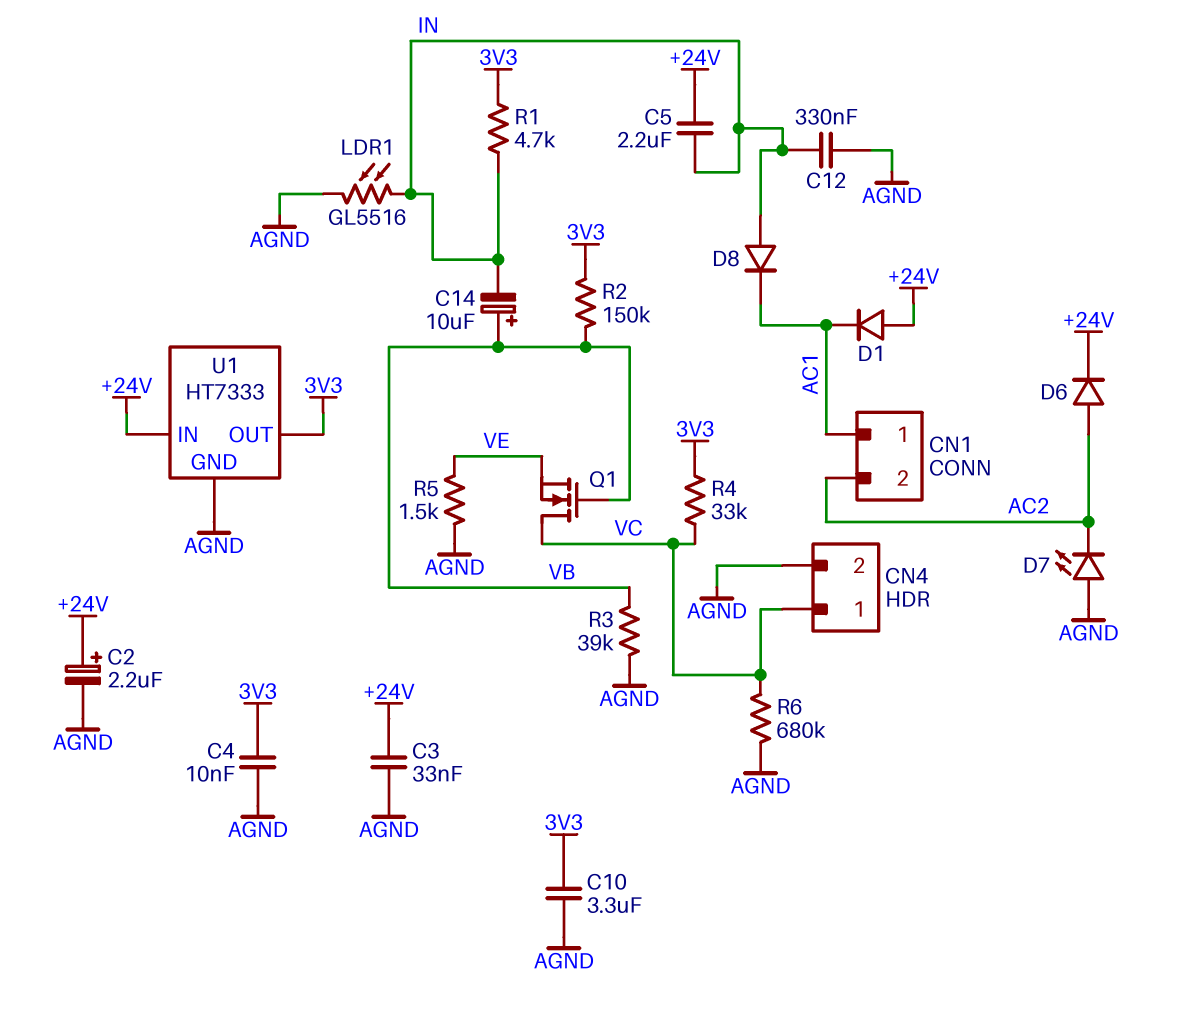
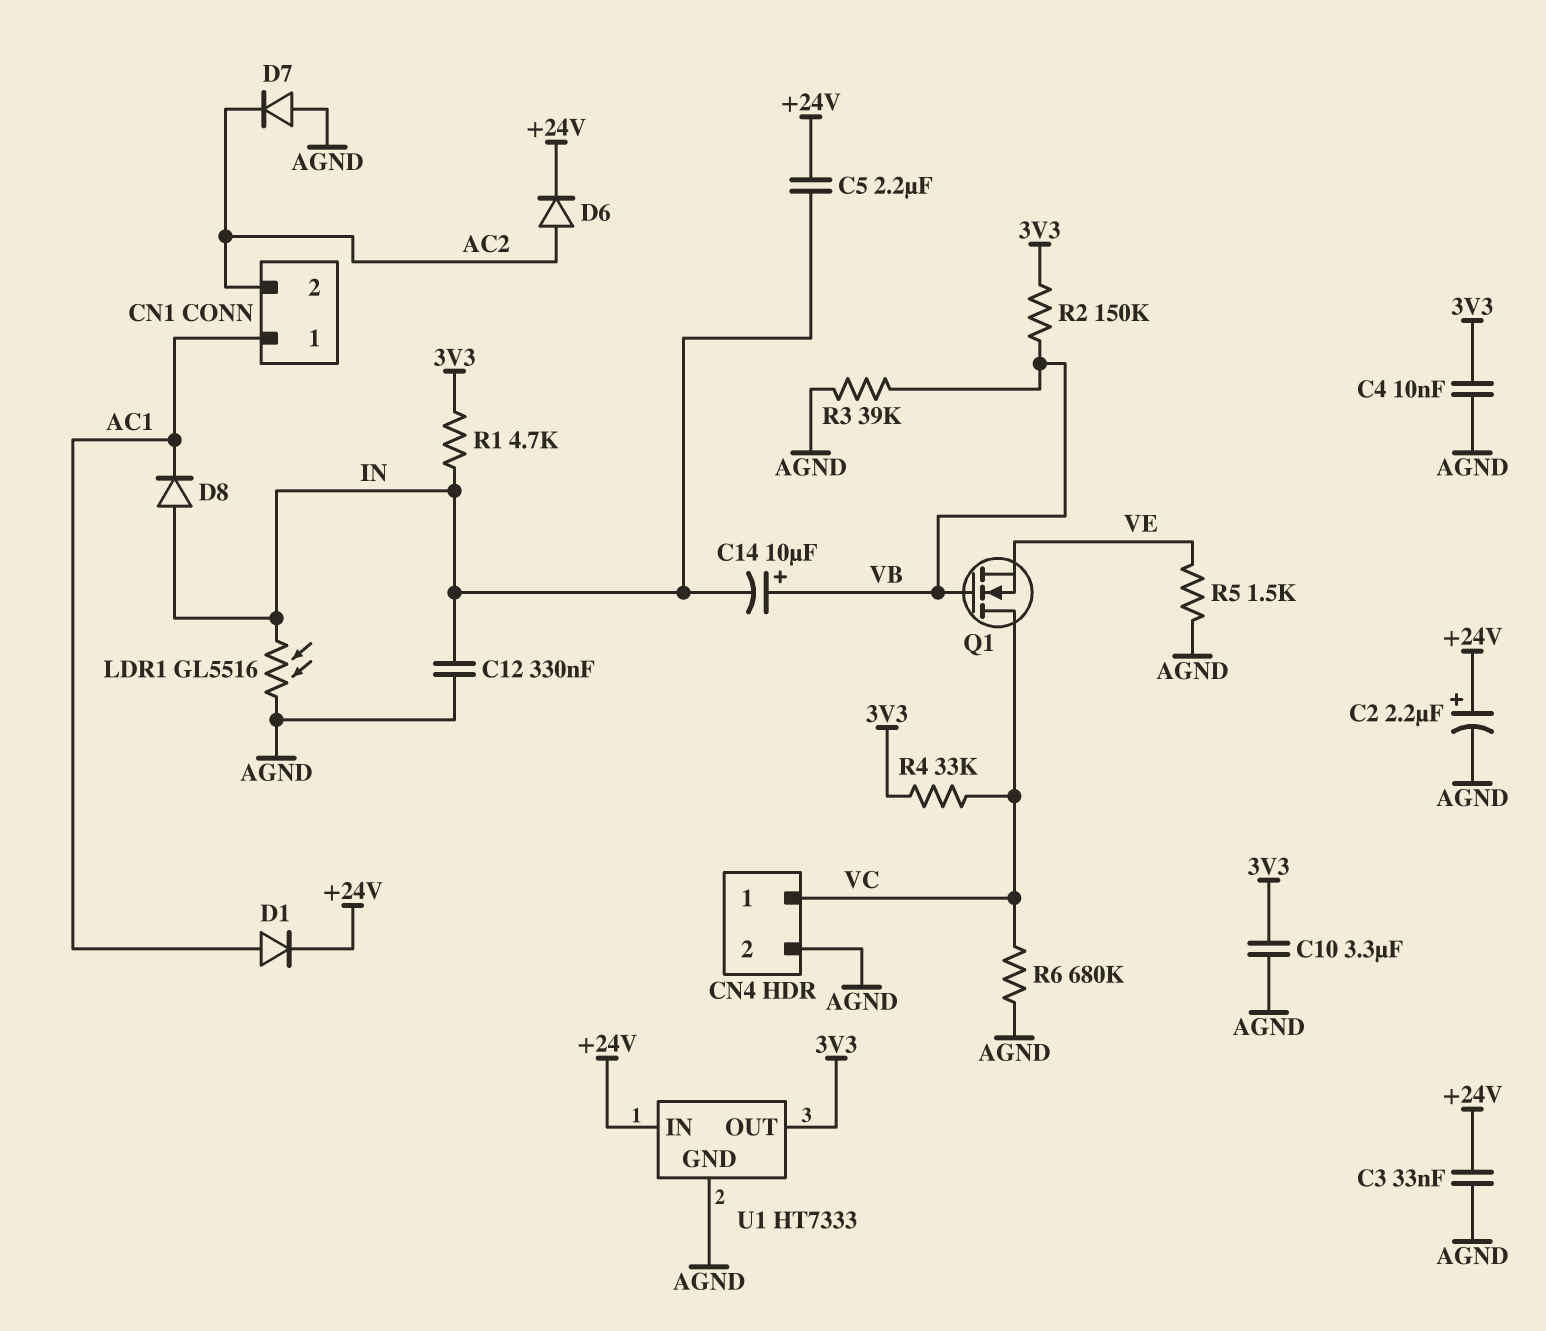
D1: diode (A +24V, K AC1) -> diode (A AC1, K +24V)
D7: LED (A AGND, K AC2) -> diode (A AGND, K AC2)

